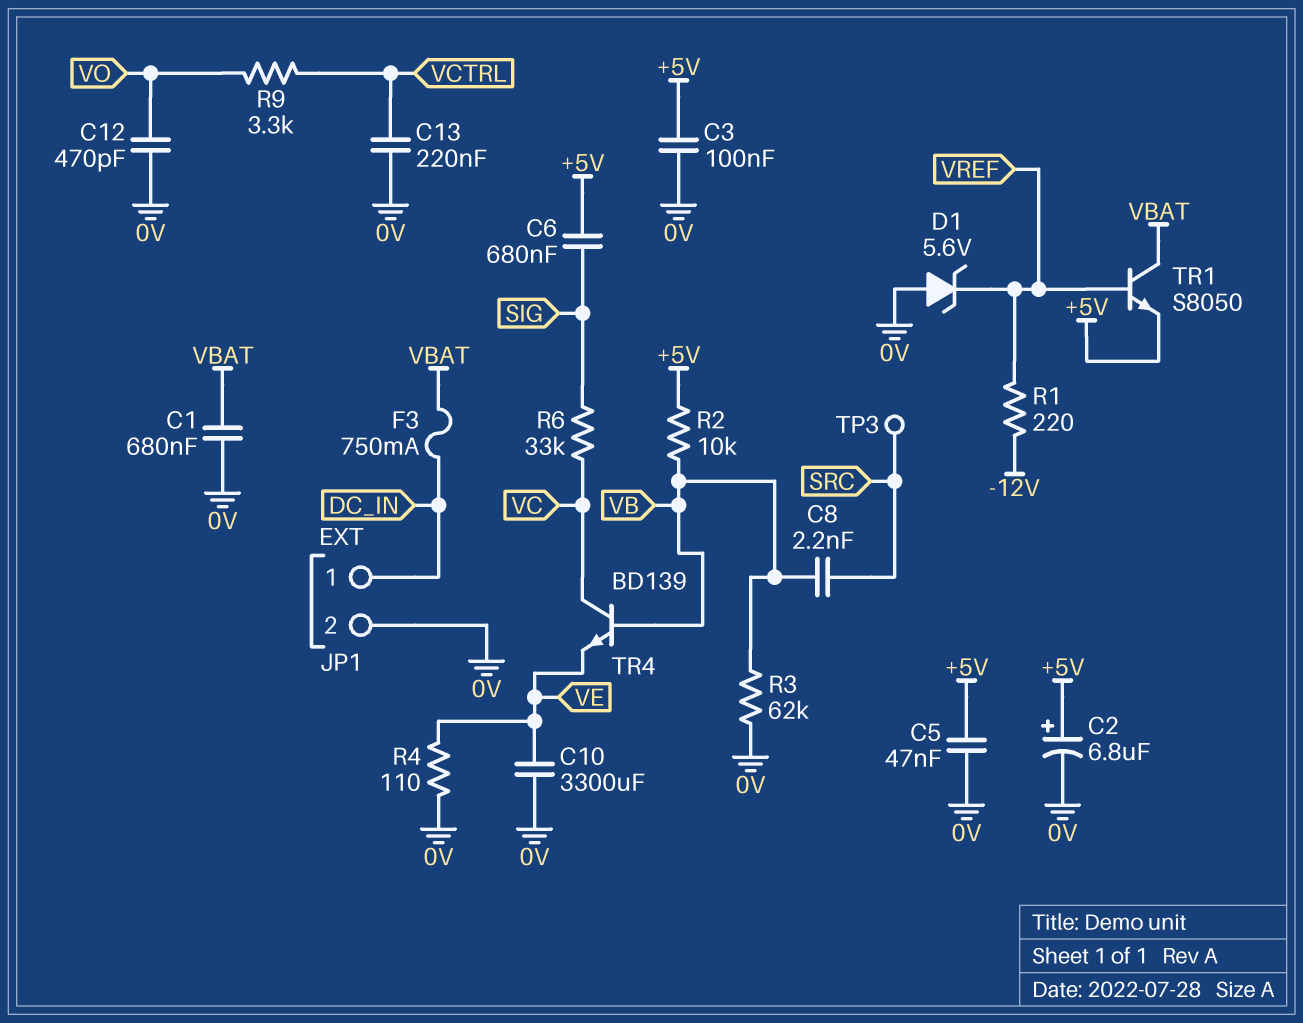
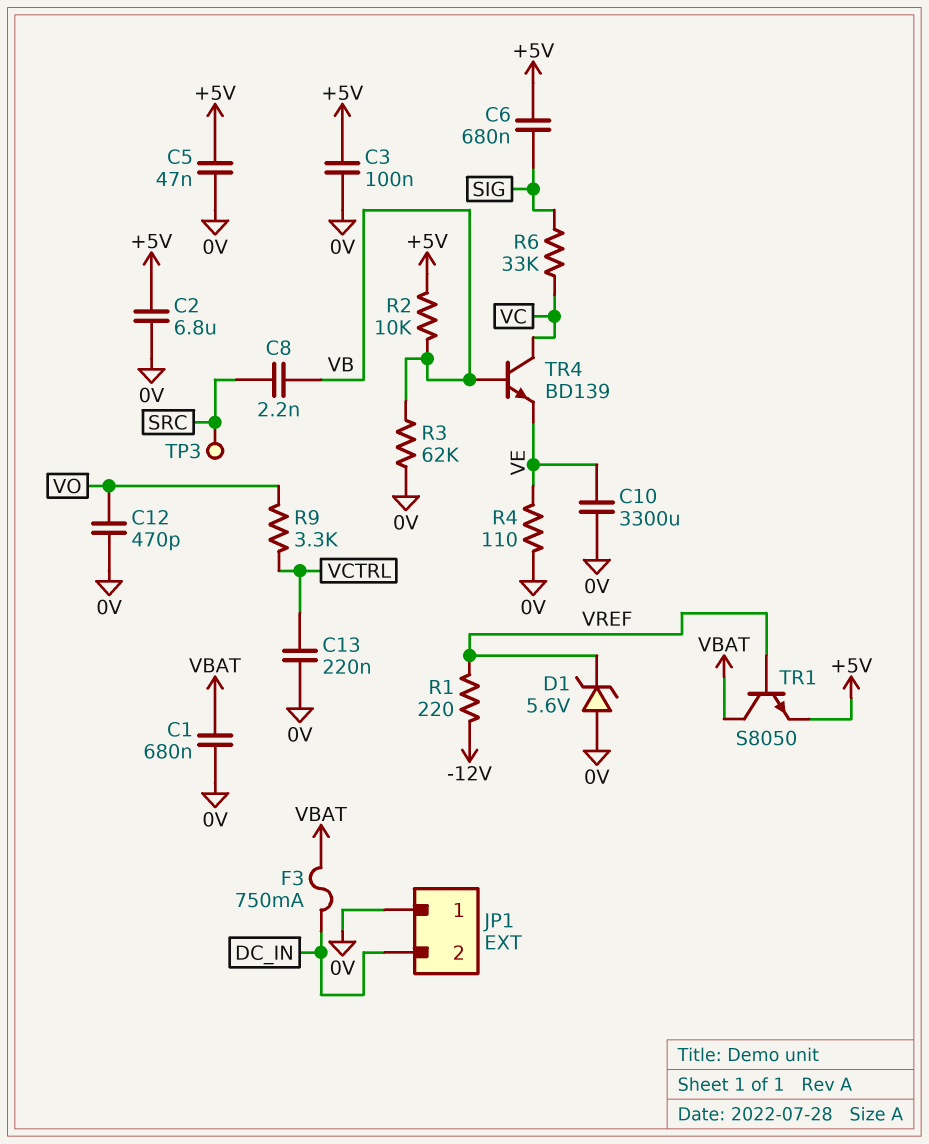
C2: 6.8uF (plus +5V, minus 0V) -> 6.8uF (+5V, 0V)
JP1 pin 1: DC_IN -> 0V
JP1 pin 2: 0V -> DC_IN

